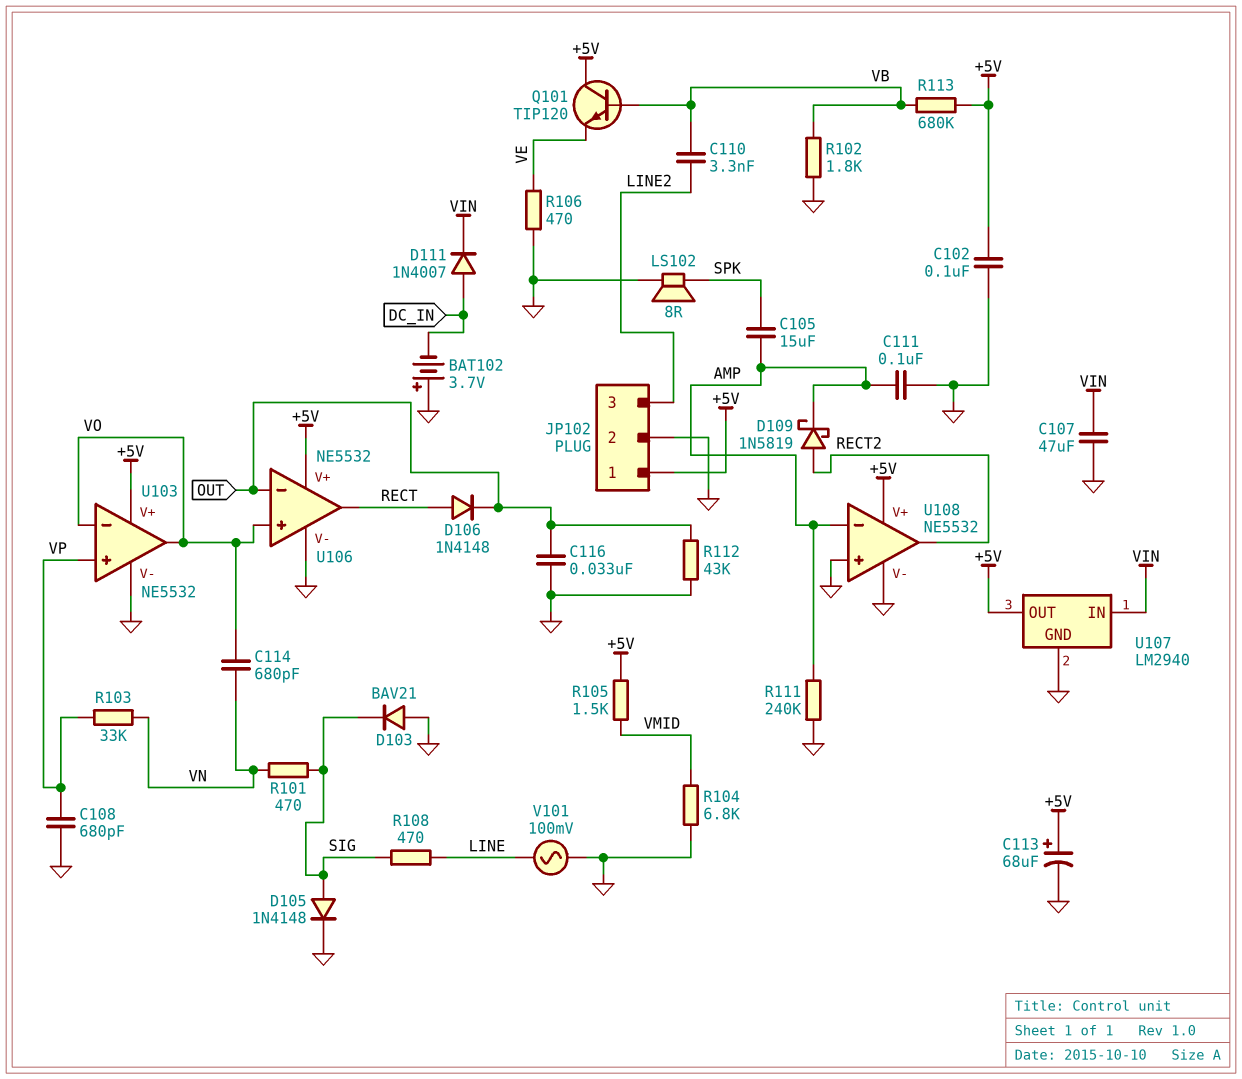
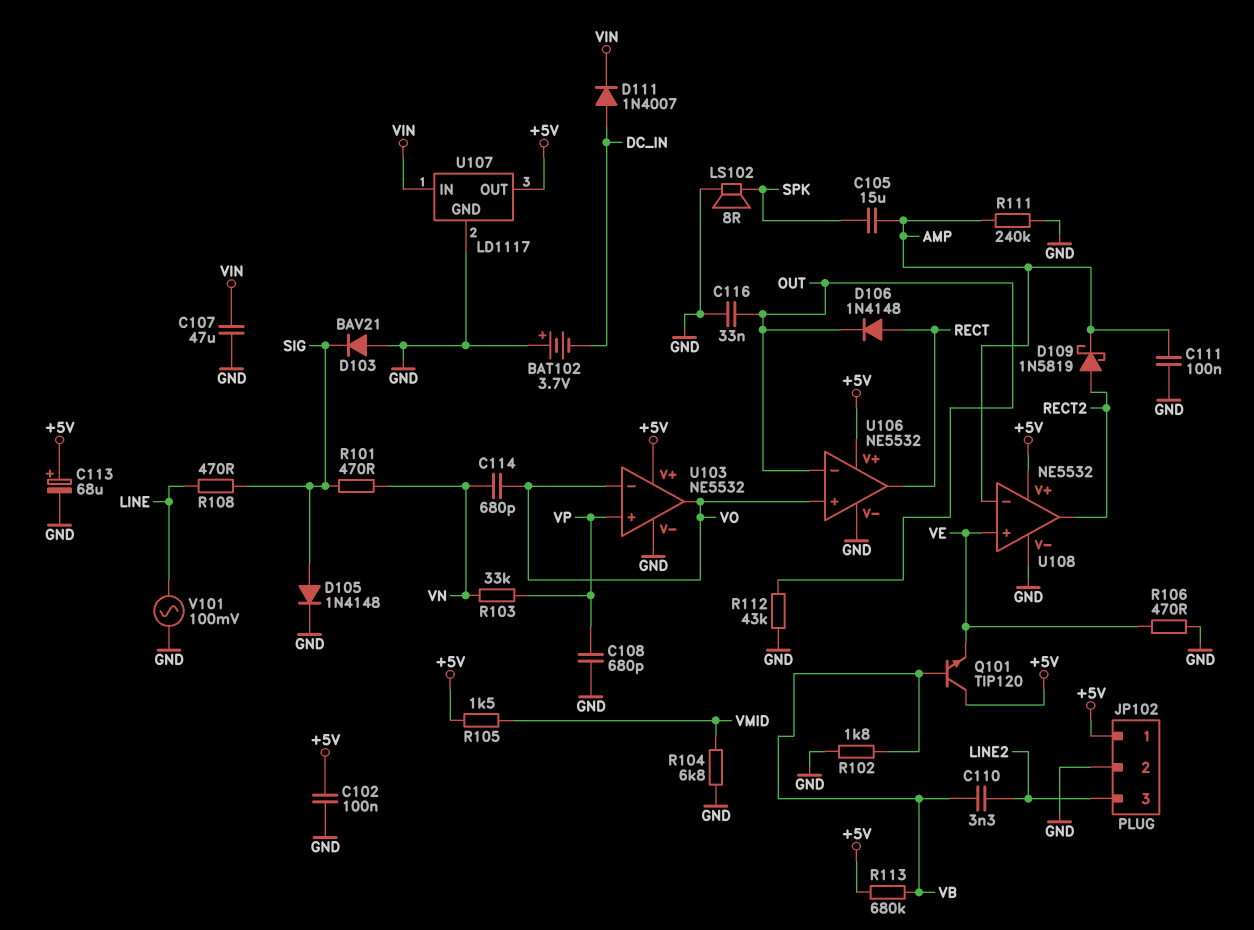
U107: LM2940 -> LD1117
U108 pin in+: GND -> VE

